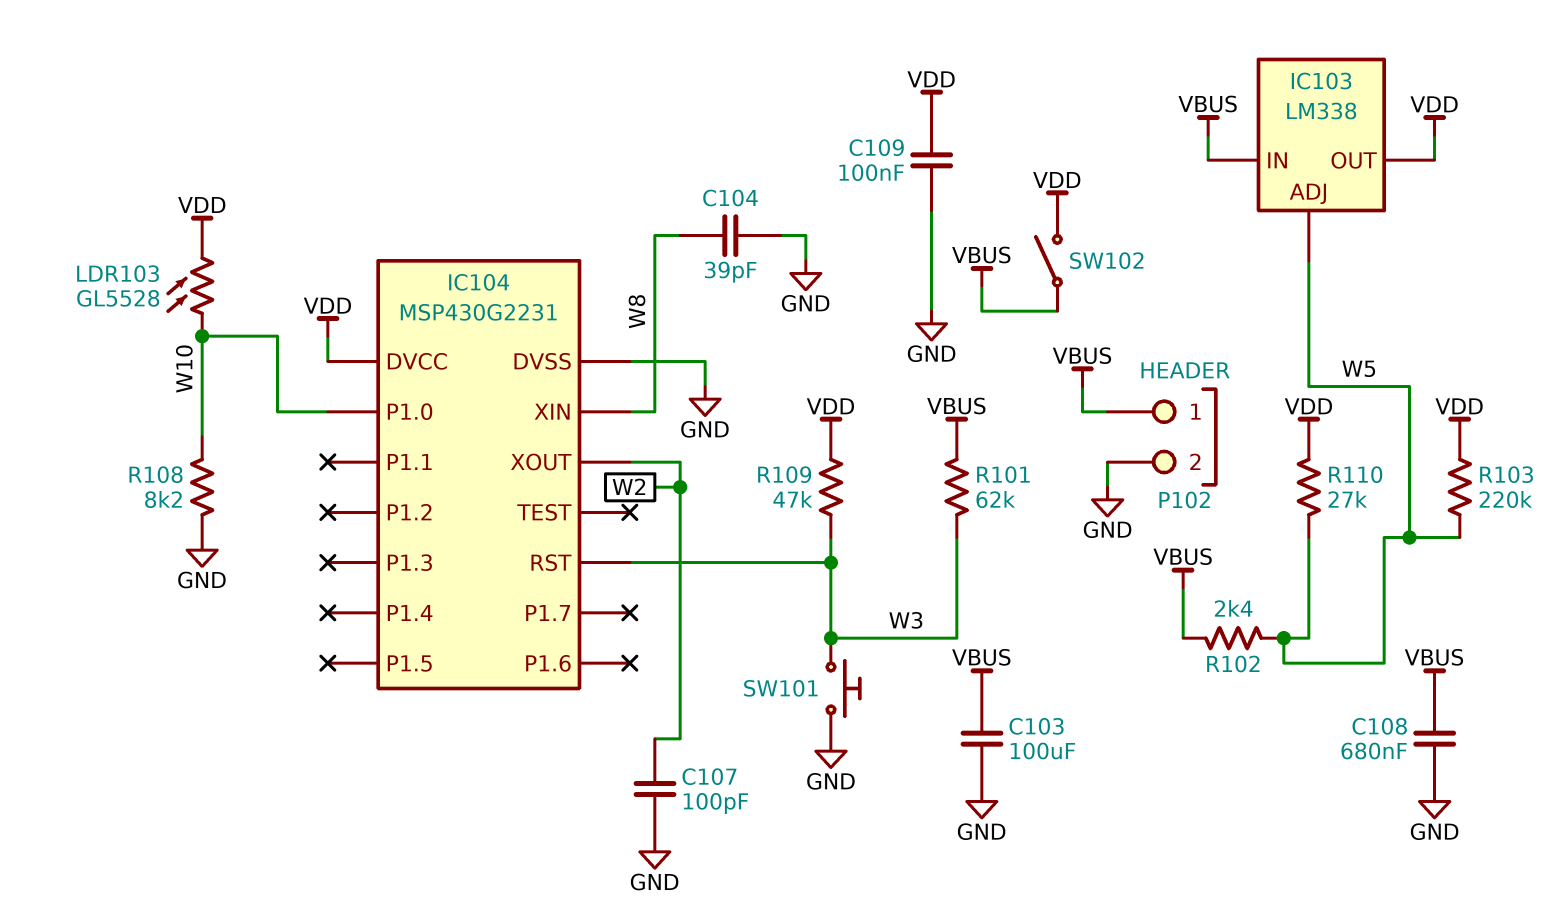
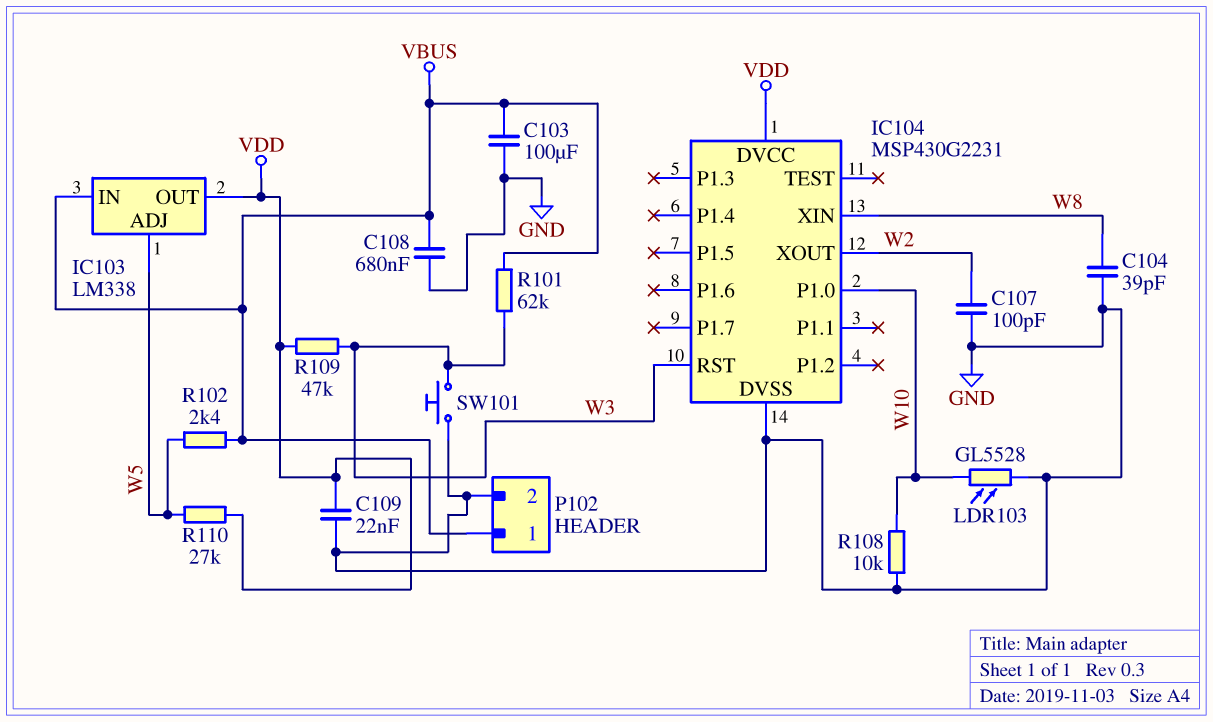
C109: 100nF (GND, VDD) -> 22nF (GND, VDD)
LDR103: GL5528 (VDD, W10) -> GL5528 (GND, W10)
R103: 220k (VDD, W5) -> none
R108: 8.2k (GND, W10) -> 10k (GND, W10)
SW102: switch (VBUS, VDD) -> none

